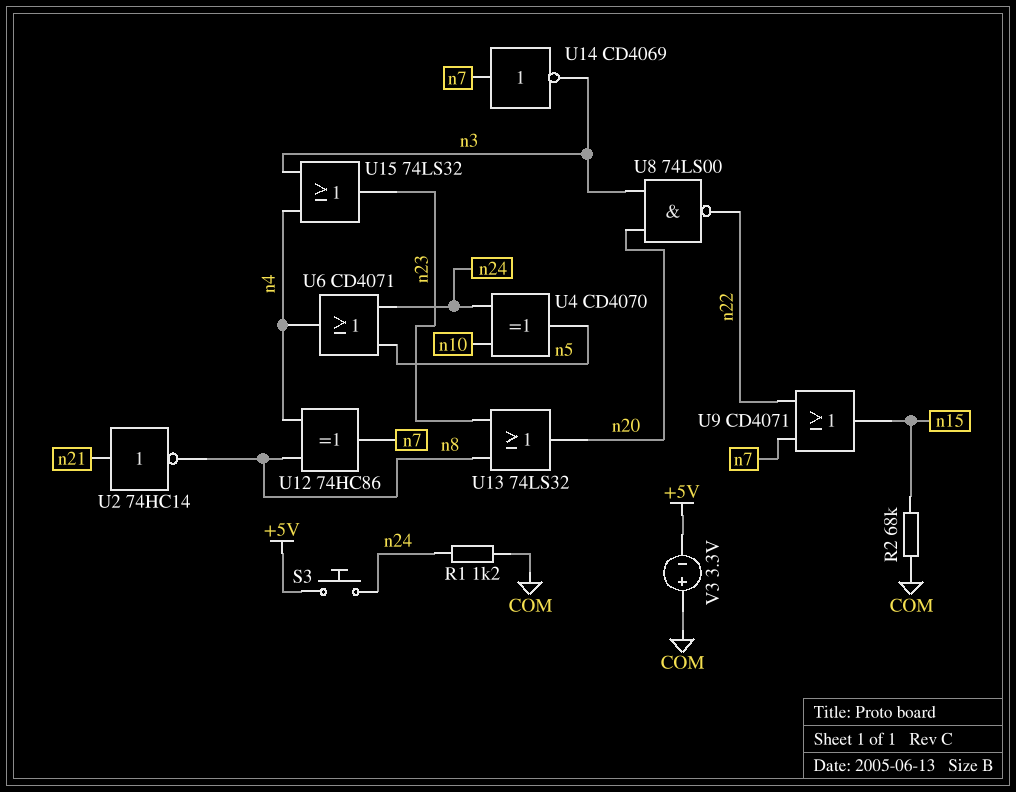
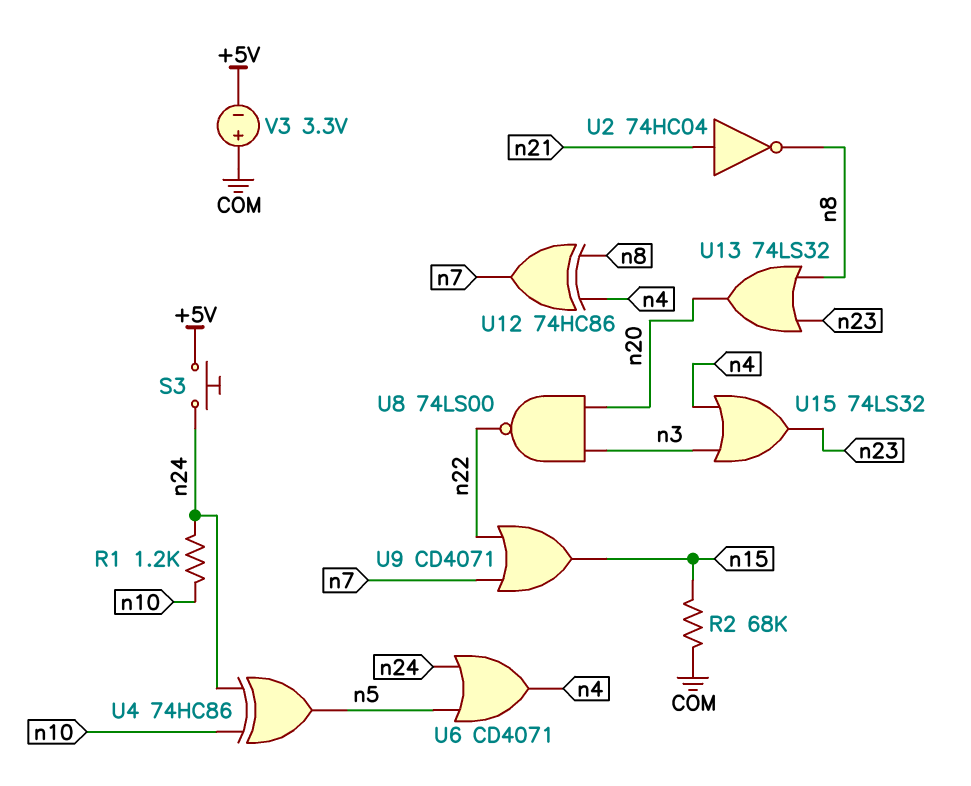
R1: 1.2k (COM, n24) -> 1.2k (n10, n24)
U2: NOT 74HC14 (in n21, out n8) -> NOT 74HC04 (in n21, out n8)
U4: XOR CD4070 (in n10, in n24, out n5) -> XOR 74HC86 (in n10, in n24, out n5)
U14: NOT CD4069 (in n7, out n3) -> none

